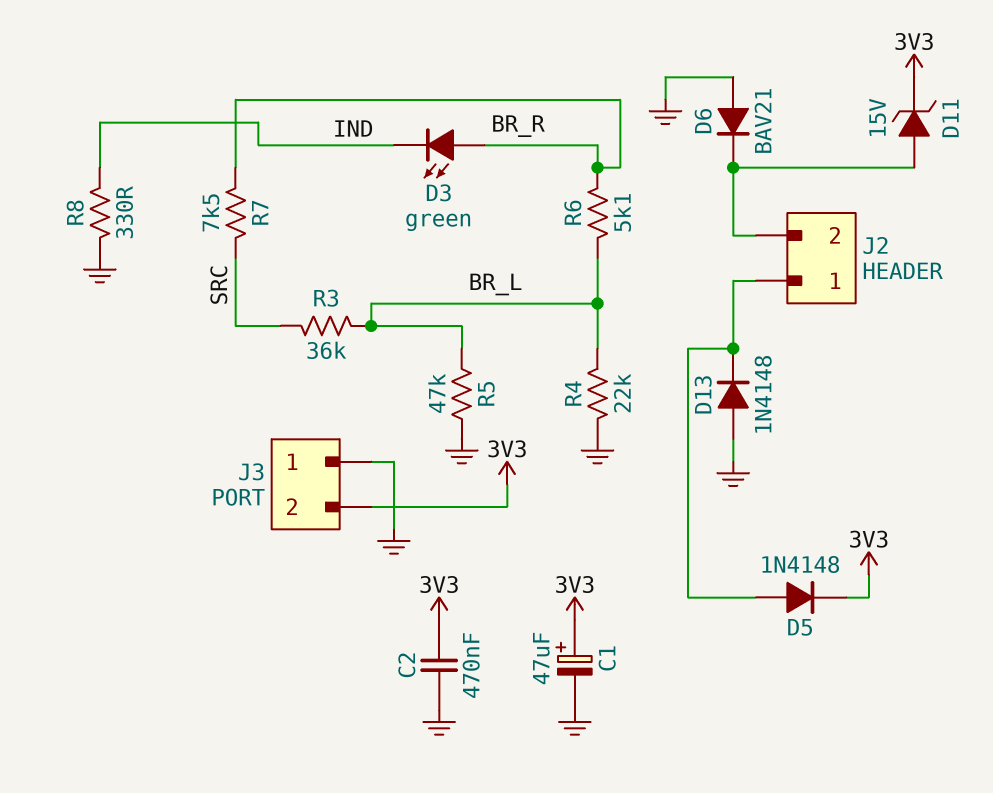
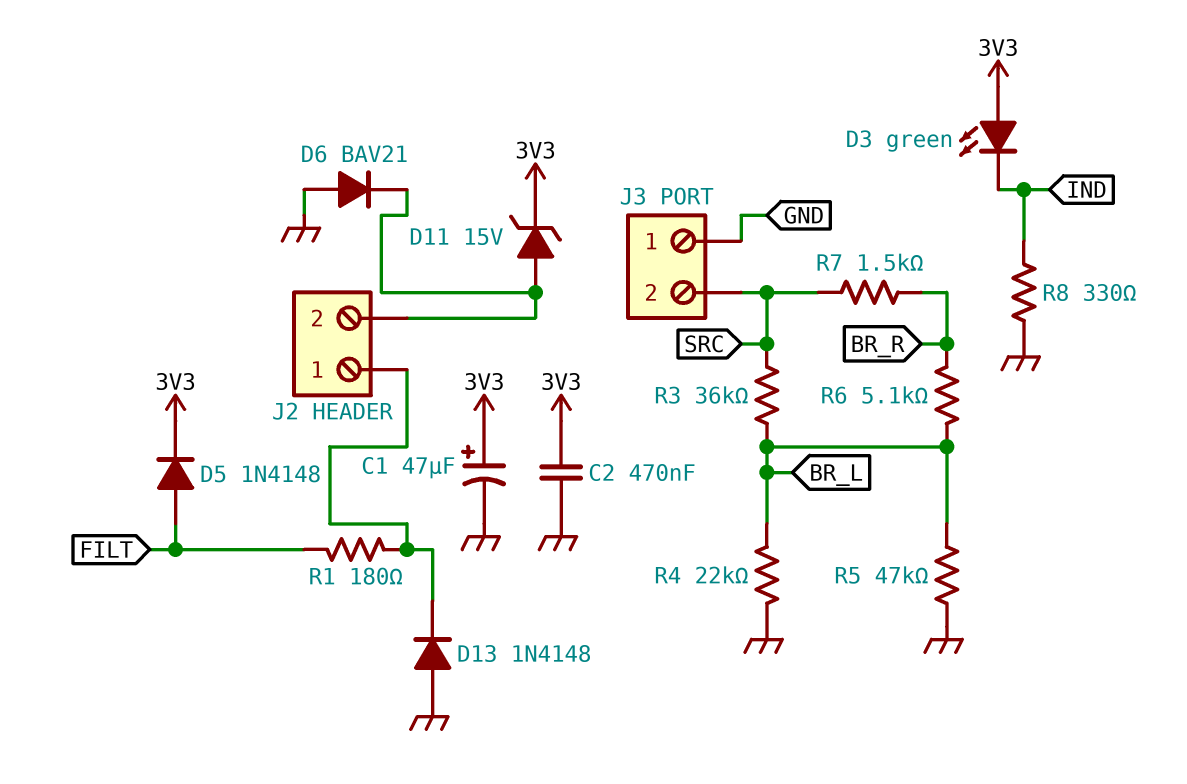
D3: LED green (A BR_R, K IND) -> LED green (A 3V3, K IND)
D5: diode 1N4148 (A J2/1, K 3V3) -> diode 1N4148 (A FILT, K 3V3)
J3 pin 2: 3V3 -> SRC
R1: none -> 180 (FILT, J2/1)
R7: 7.5k (BR_R, SRC) -> 1.5k (BR_R, SRC)

